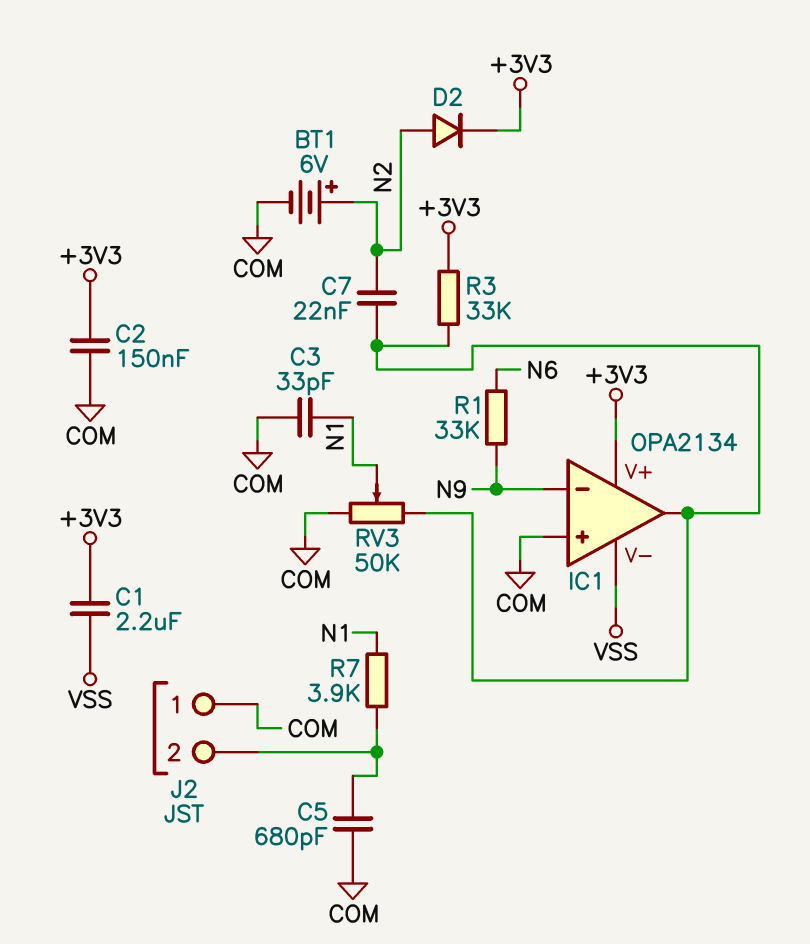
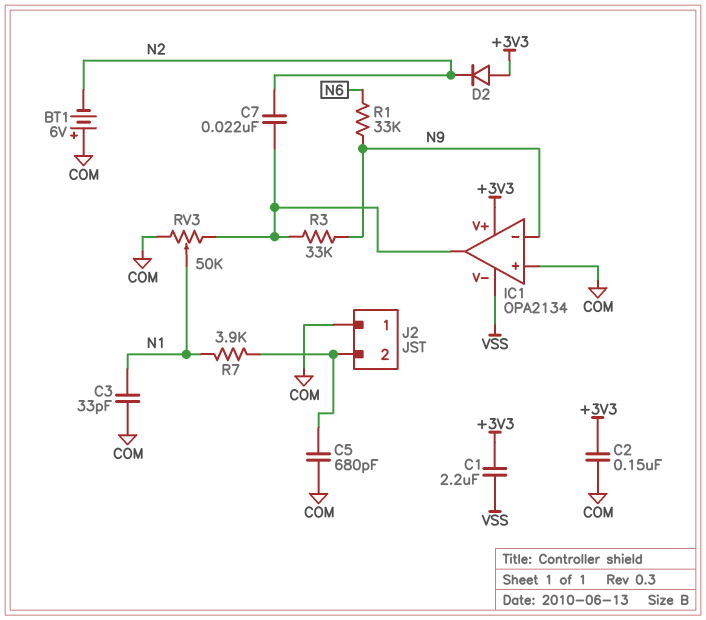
BT1: 6V (plus N2, minus COM) -> 6V (plus COM, minus N2)
D2: diode (A N2, K +3V3) -> diode (A +3V3, K N2)
R3: 33k (+3V3, IC1/out) -> 33k (IC1/out, N9)

